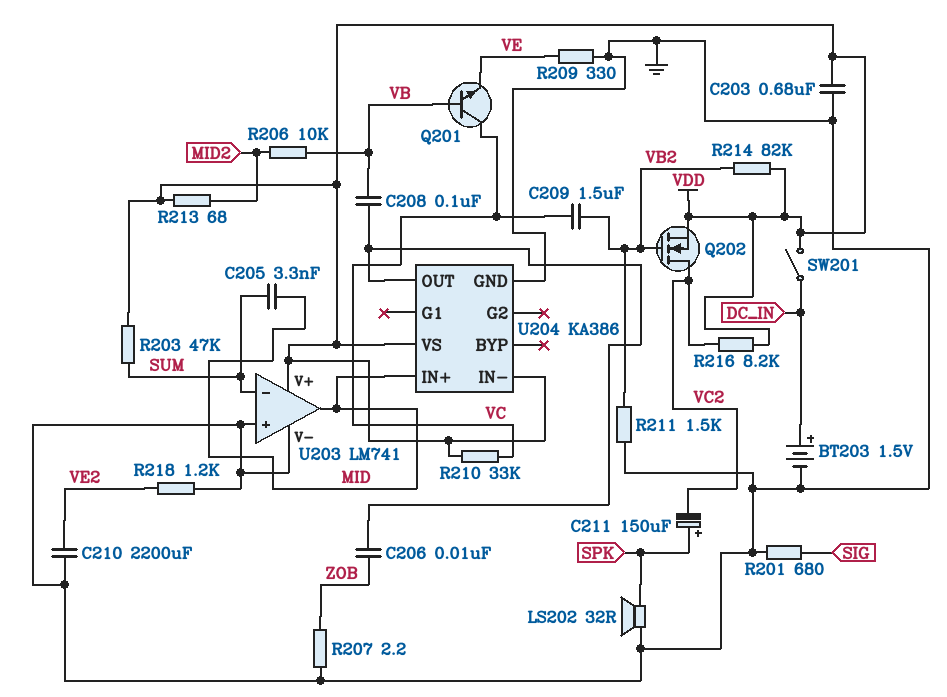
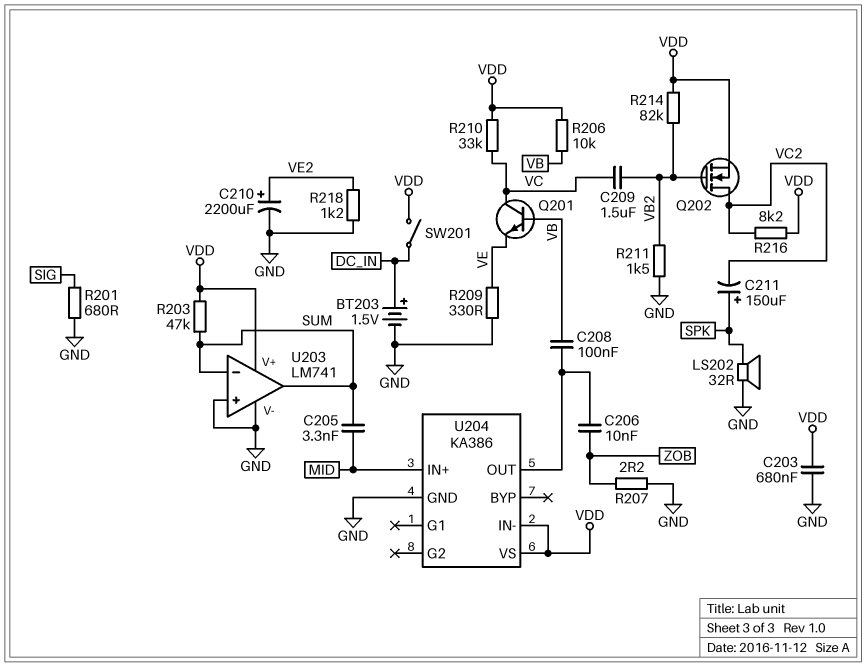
C210: 2200uF (GND, VE2) -> 2200uF (plus VE2, minus GND)
R206: 10k (MID2, VB) -> 10k (VB, VDD)
R213: 68 (MID2, VDD) -> none
U203 pin out: MID -> SUM

